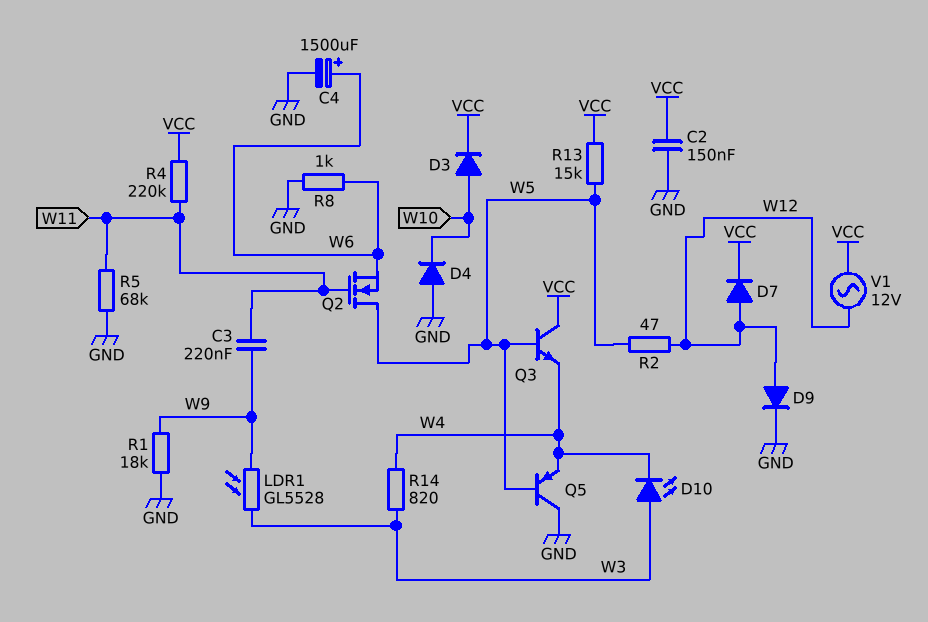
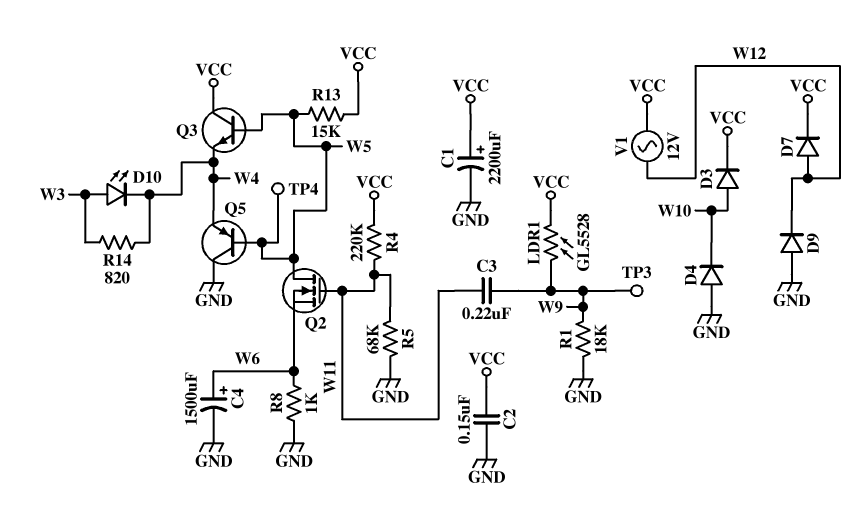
C1: none -> 2200uF (plus VCC, minus GND)
D9: diode (A W12, K GND) -> diode (A GND, K W12)
LDR1: GL5528 (W3, W9) -> GL5528 (VCC, W9)
R2: 47 (W5, W12) -> none
TP3: none -> test point (W9)
TP4: none -> test point (W5)

